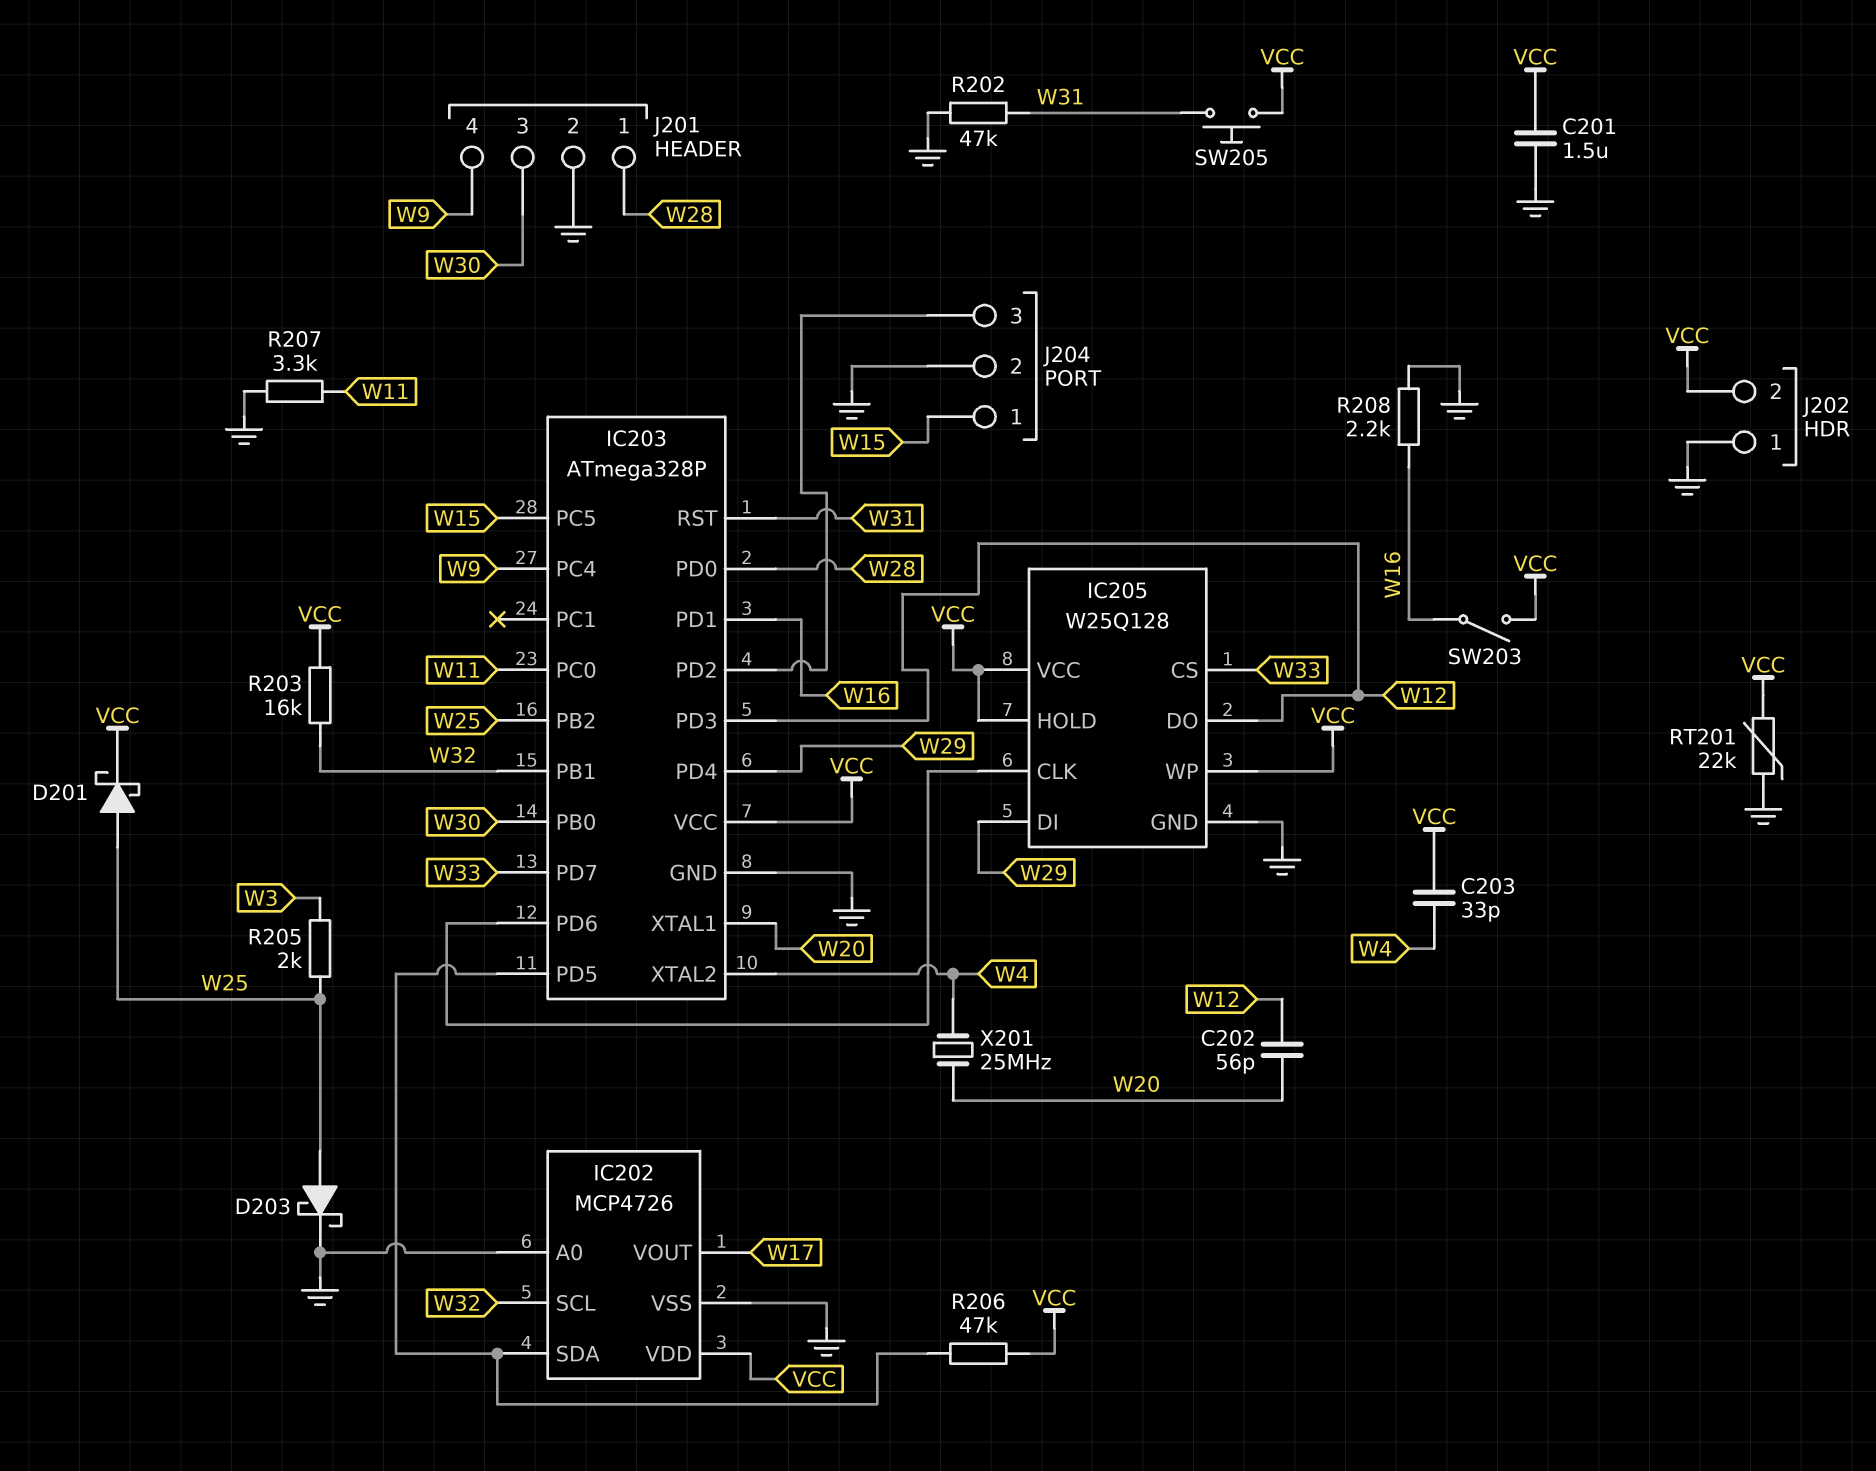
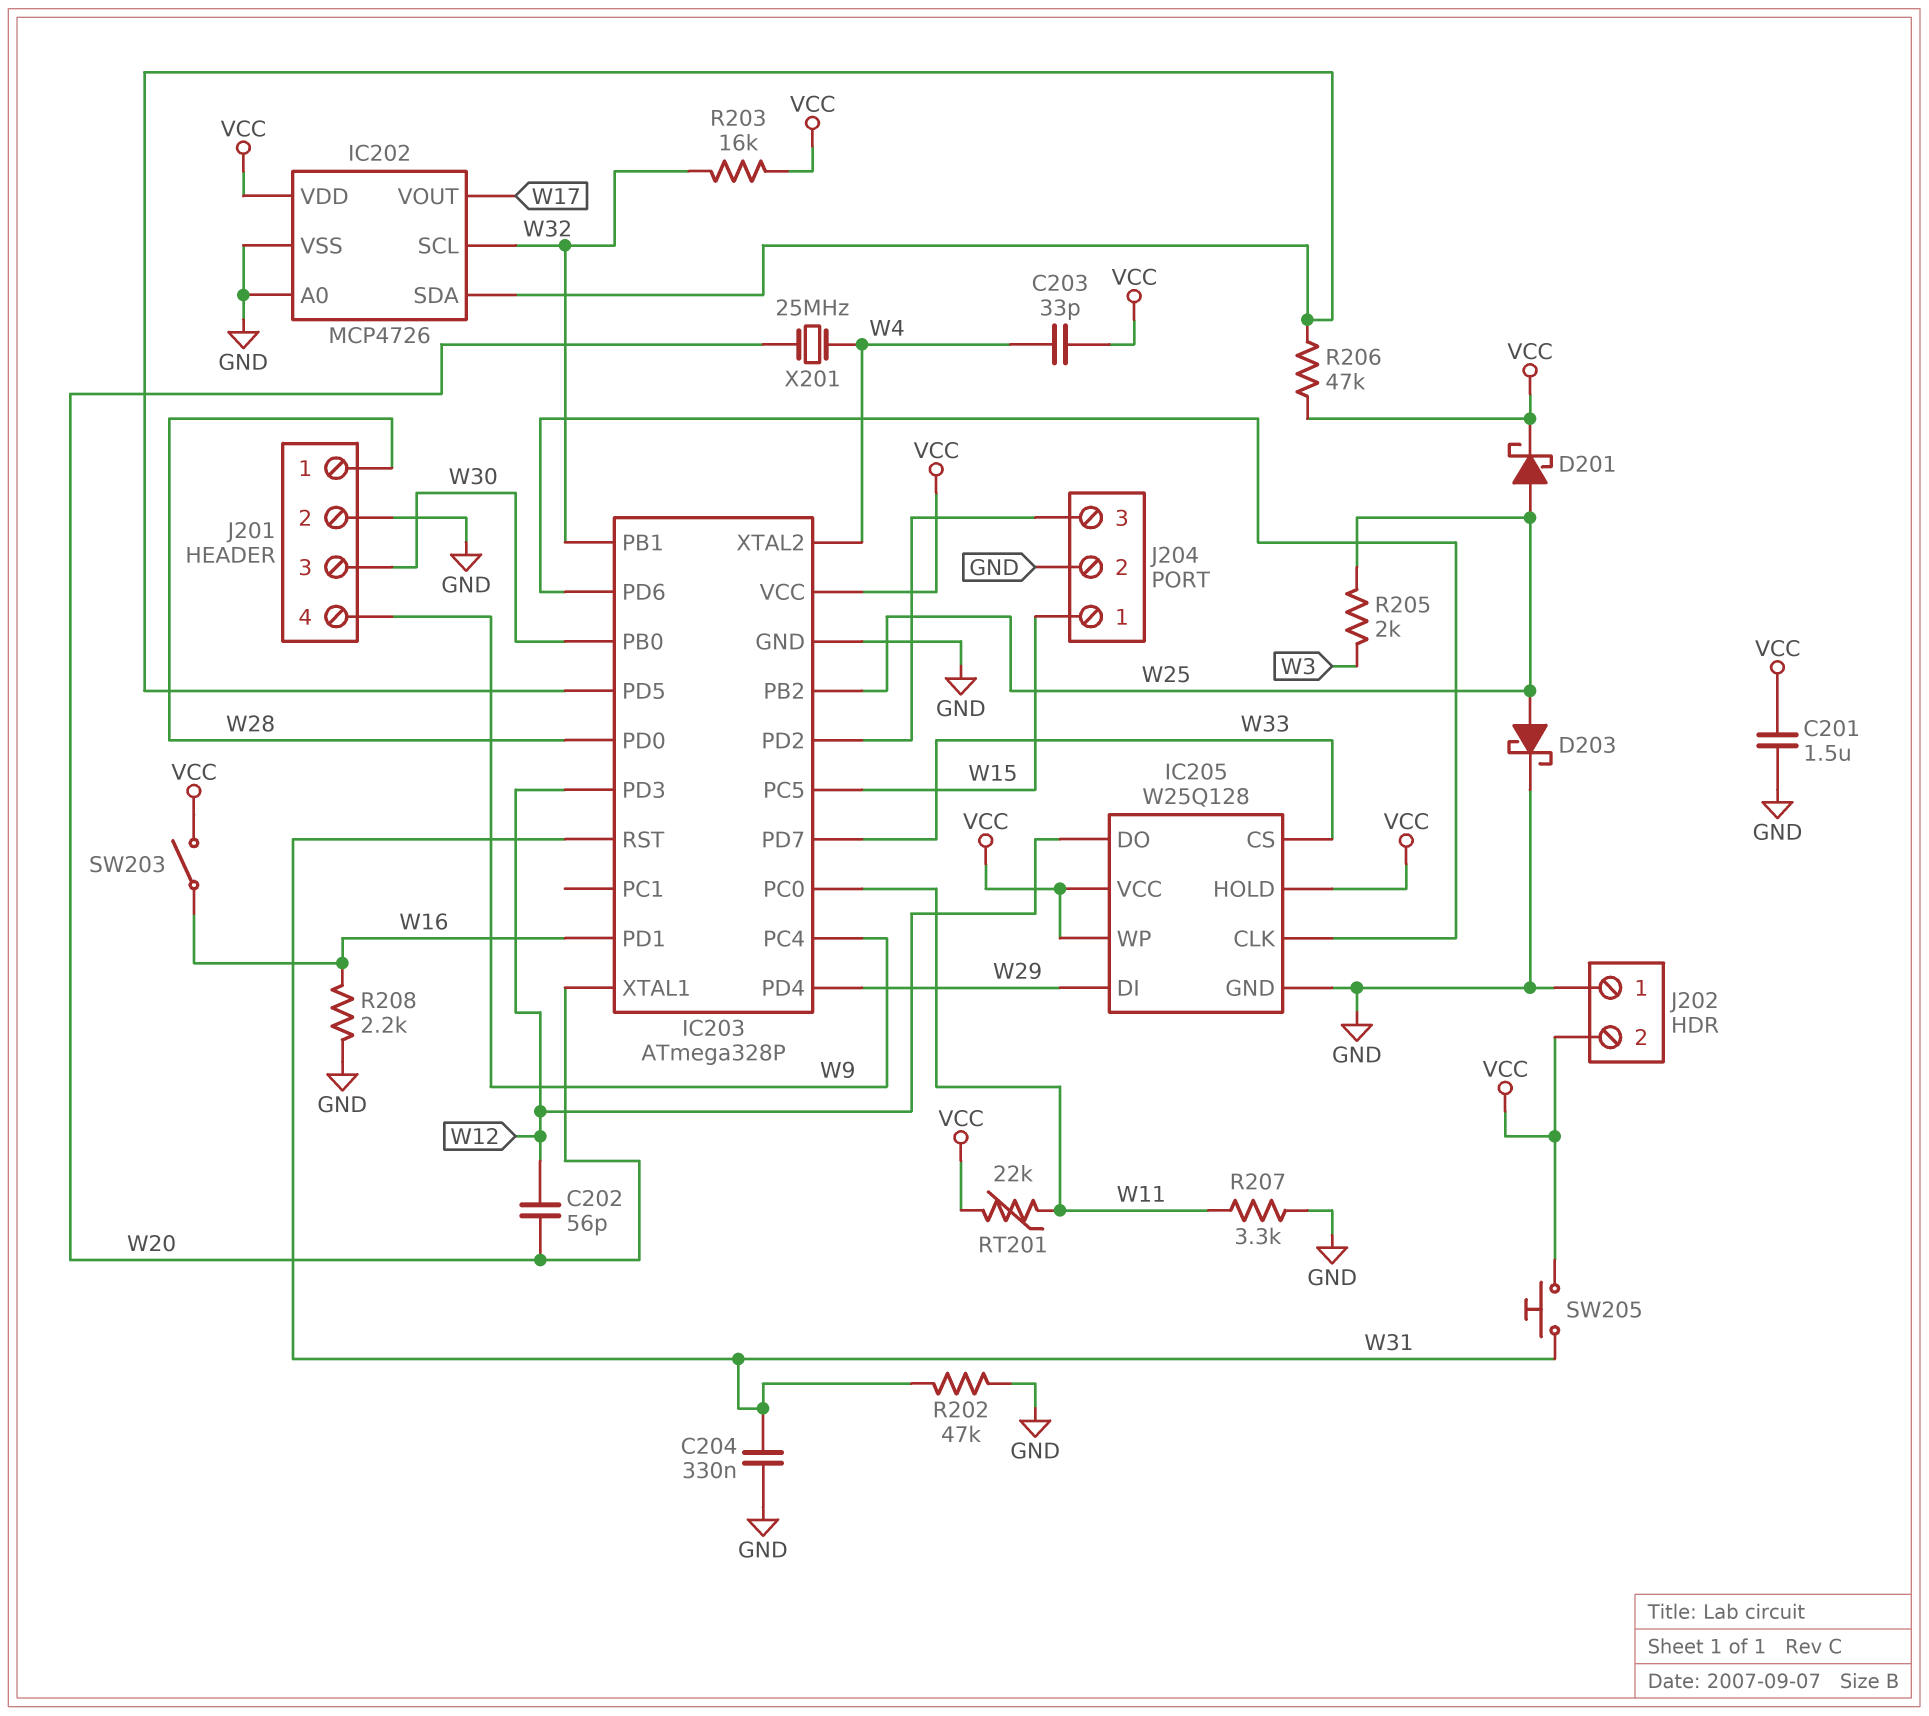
C204: none -> 330nF (GND, W31)
RT201: 22k (GND, VCC) -> 22k (VCC, W11)

